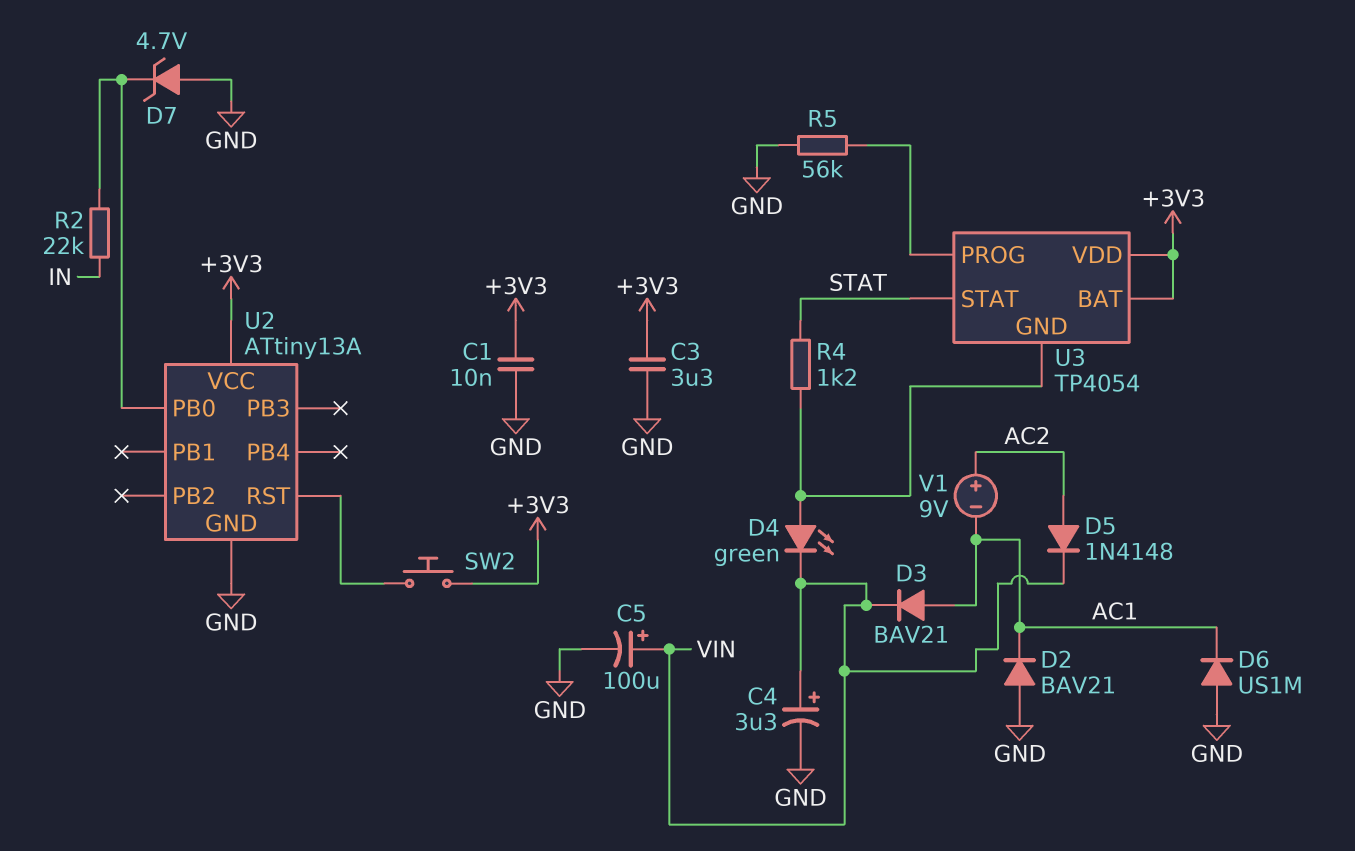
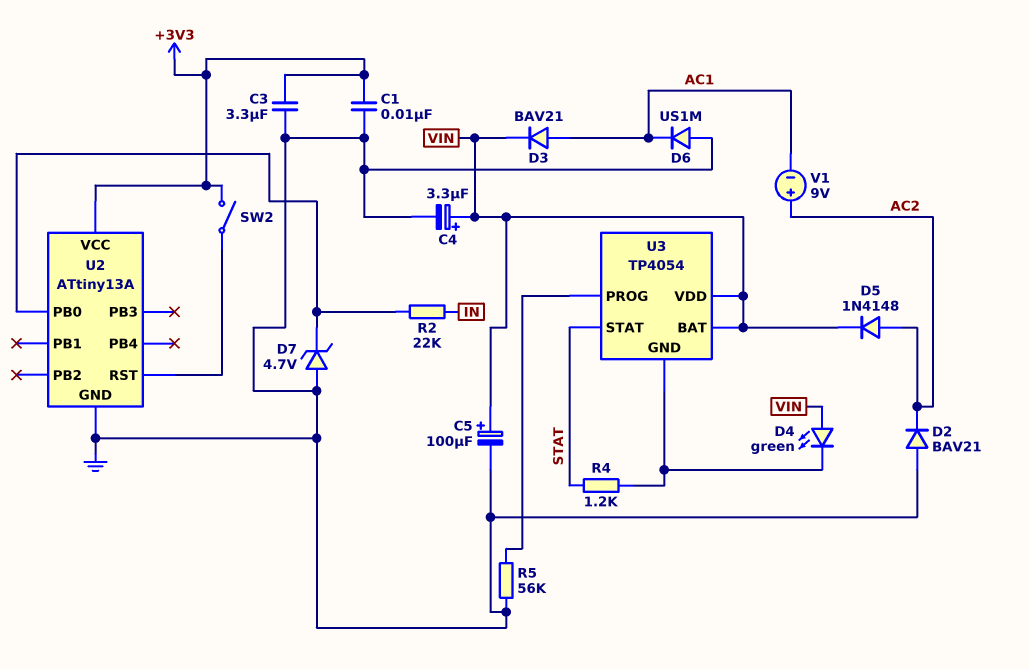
D2: diode BAV21 (A GND, K AC1) -> diode BAV21 (A GND, K AC2)
D4: LED green (A U3/GND, K VIN) -> LED green (A VIN, K U3/GND)
SW2: button (+3V3, U2/RST) -> switch (+3V3, U2/RST)
U3 pin BAT: +3V3 -> VIN
U3 pin VDD: +3V3 -> VIN

